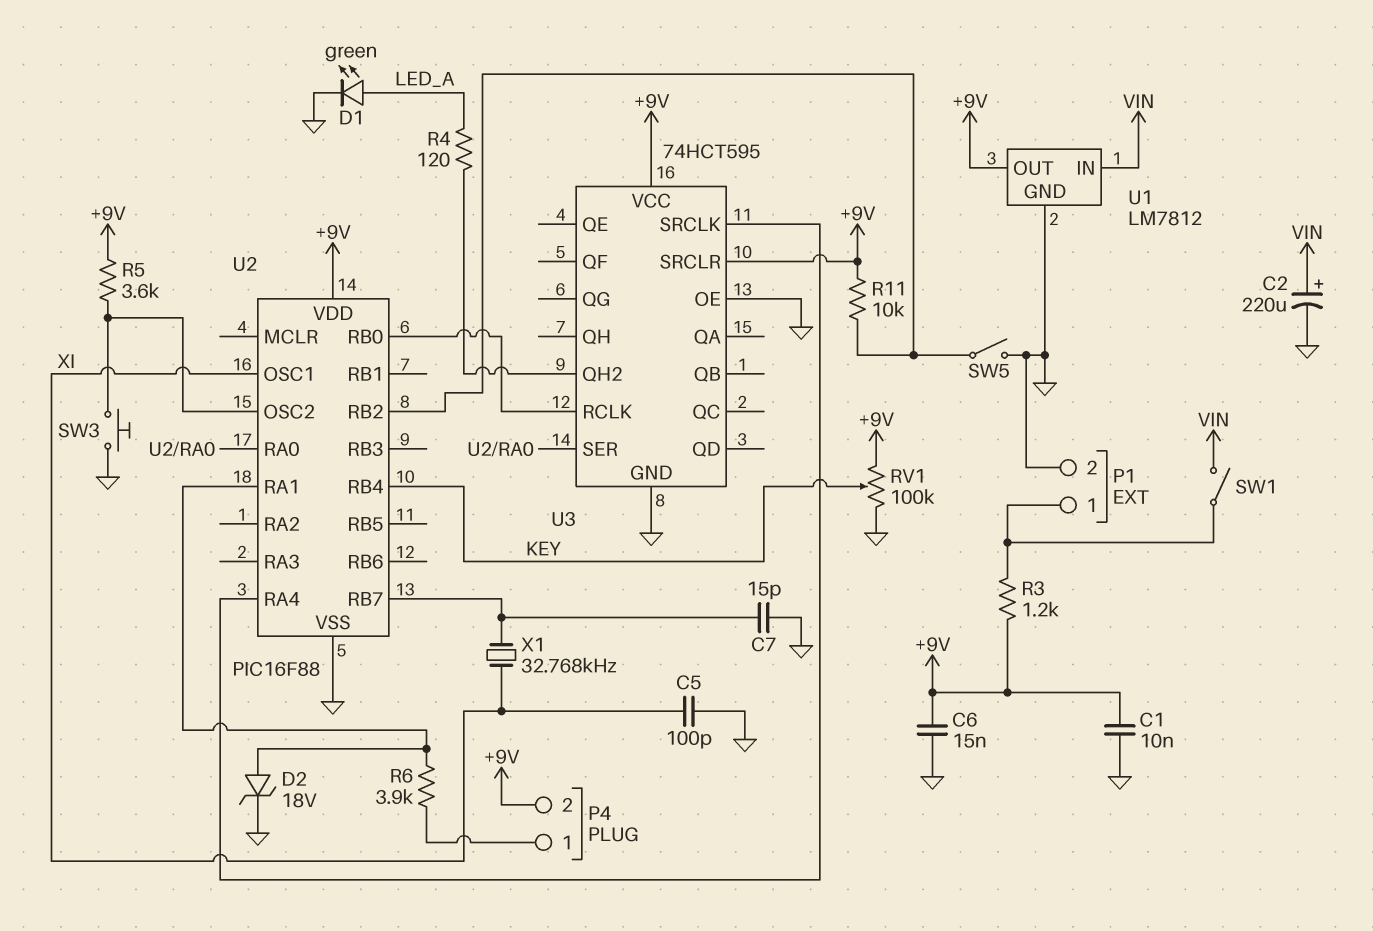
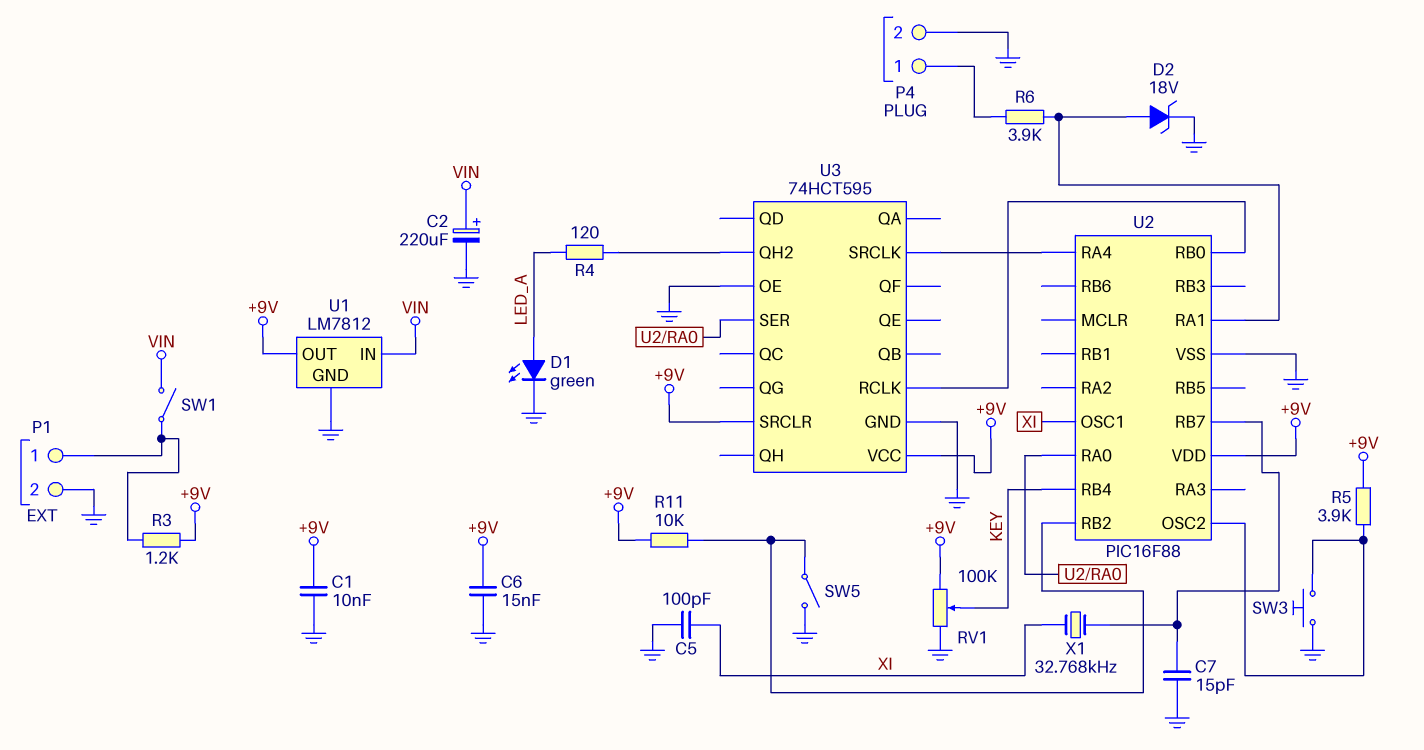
P4 pin 2: +9V -> GND
R5: 3.6k (+9V, U2/OSC2) -> 3.9k (+9V, U2/OSC2)

